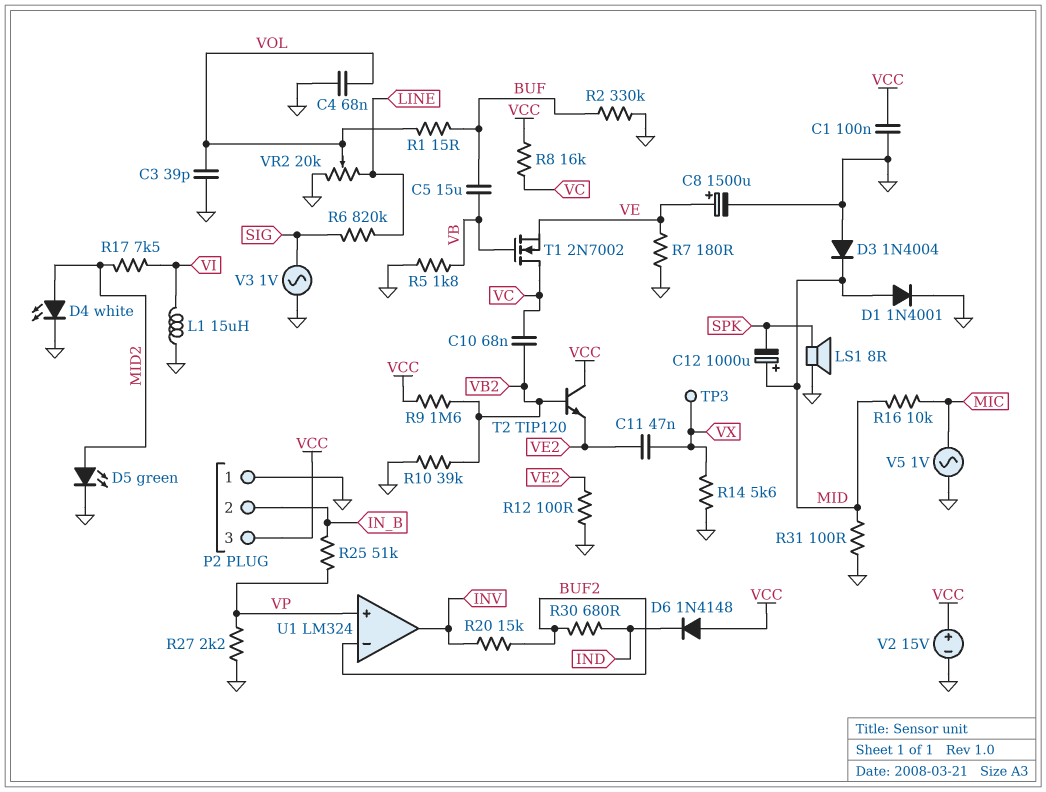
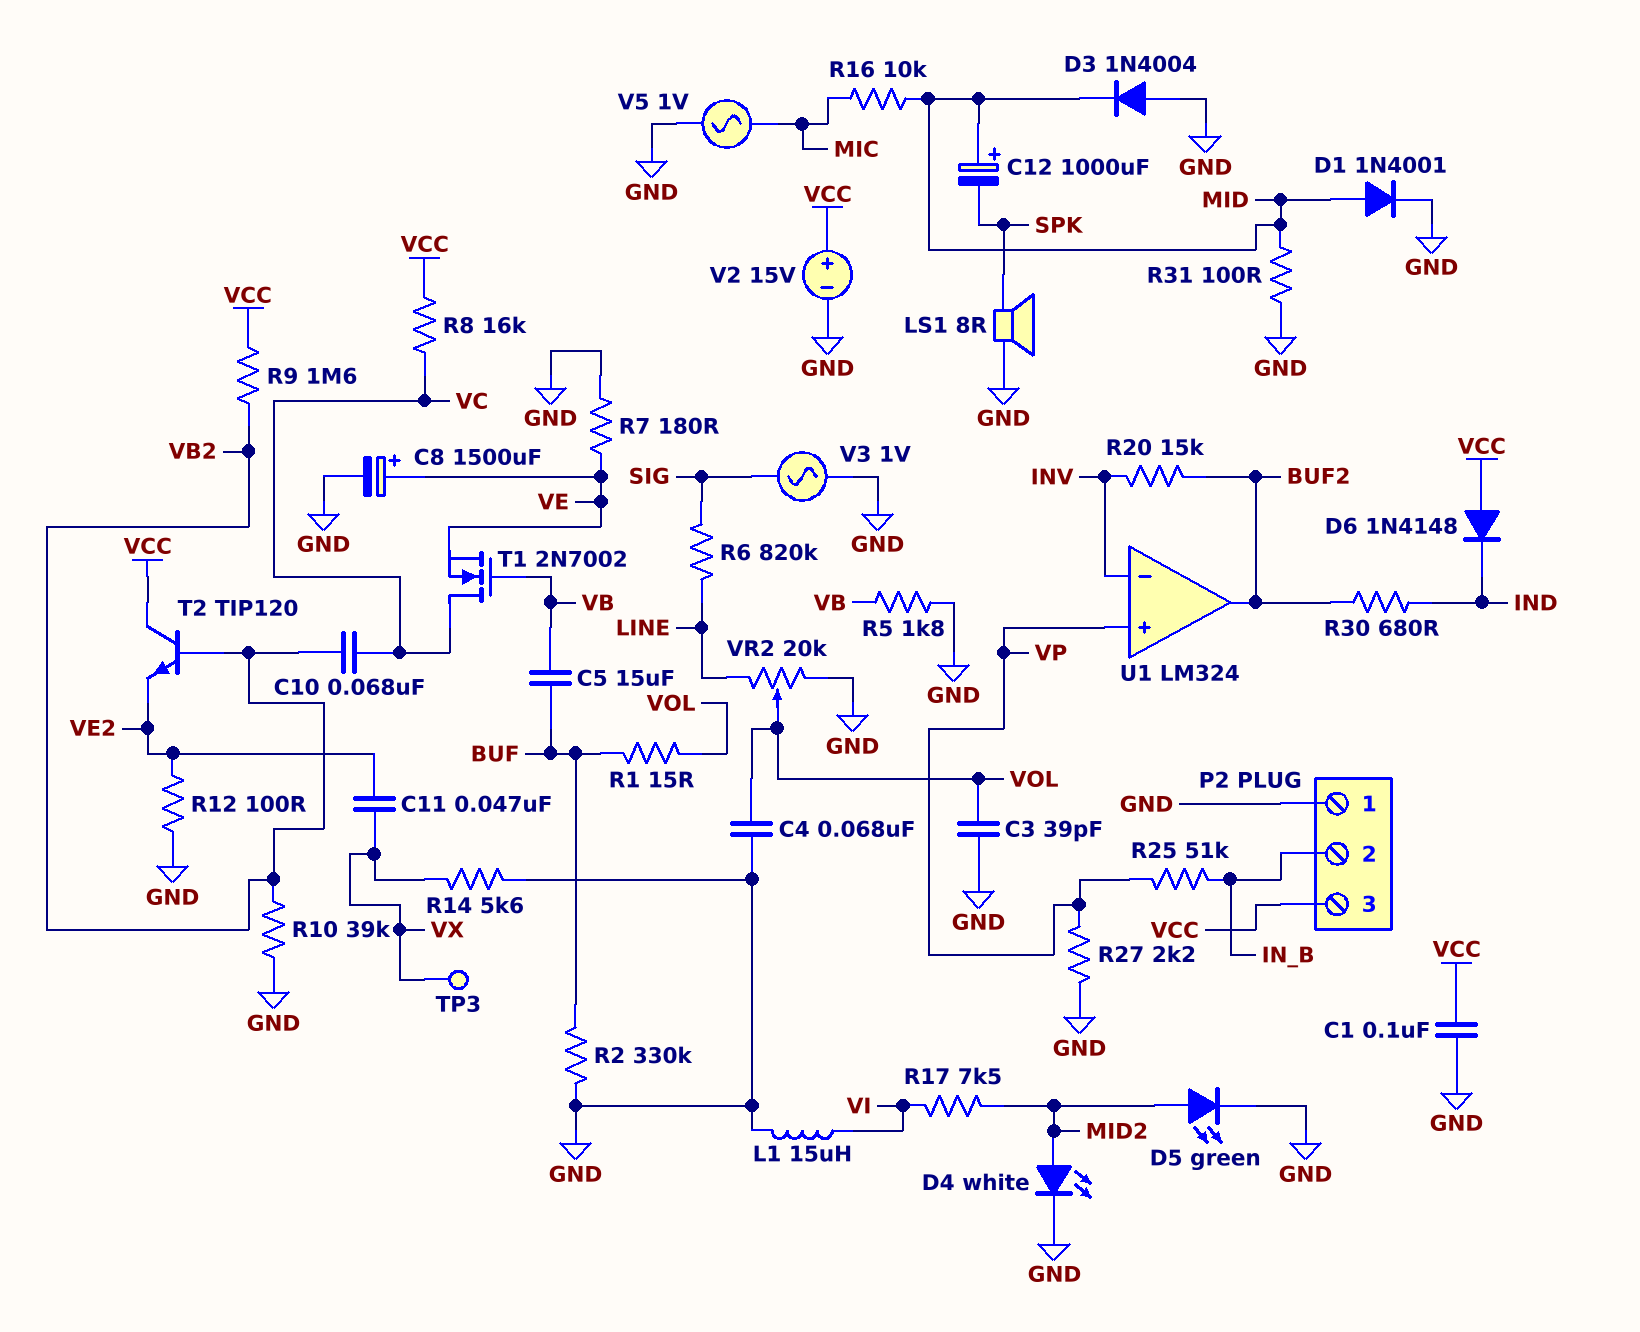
U1 pin in-: BUF2 -> INV
U1 pin out: INV -> BUF2

